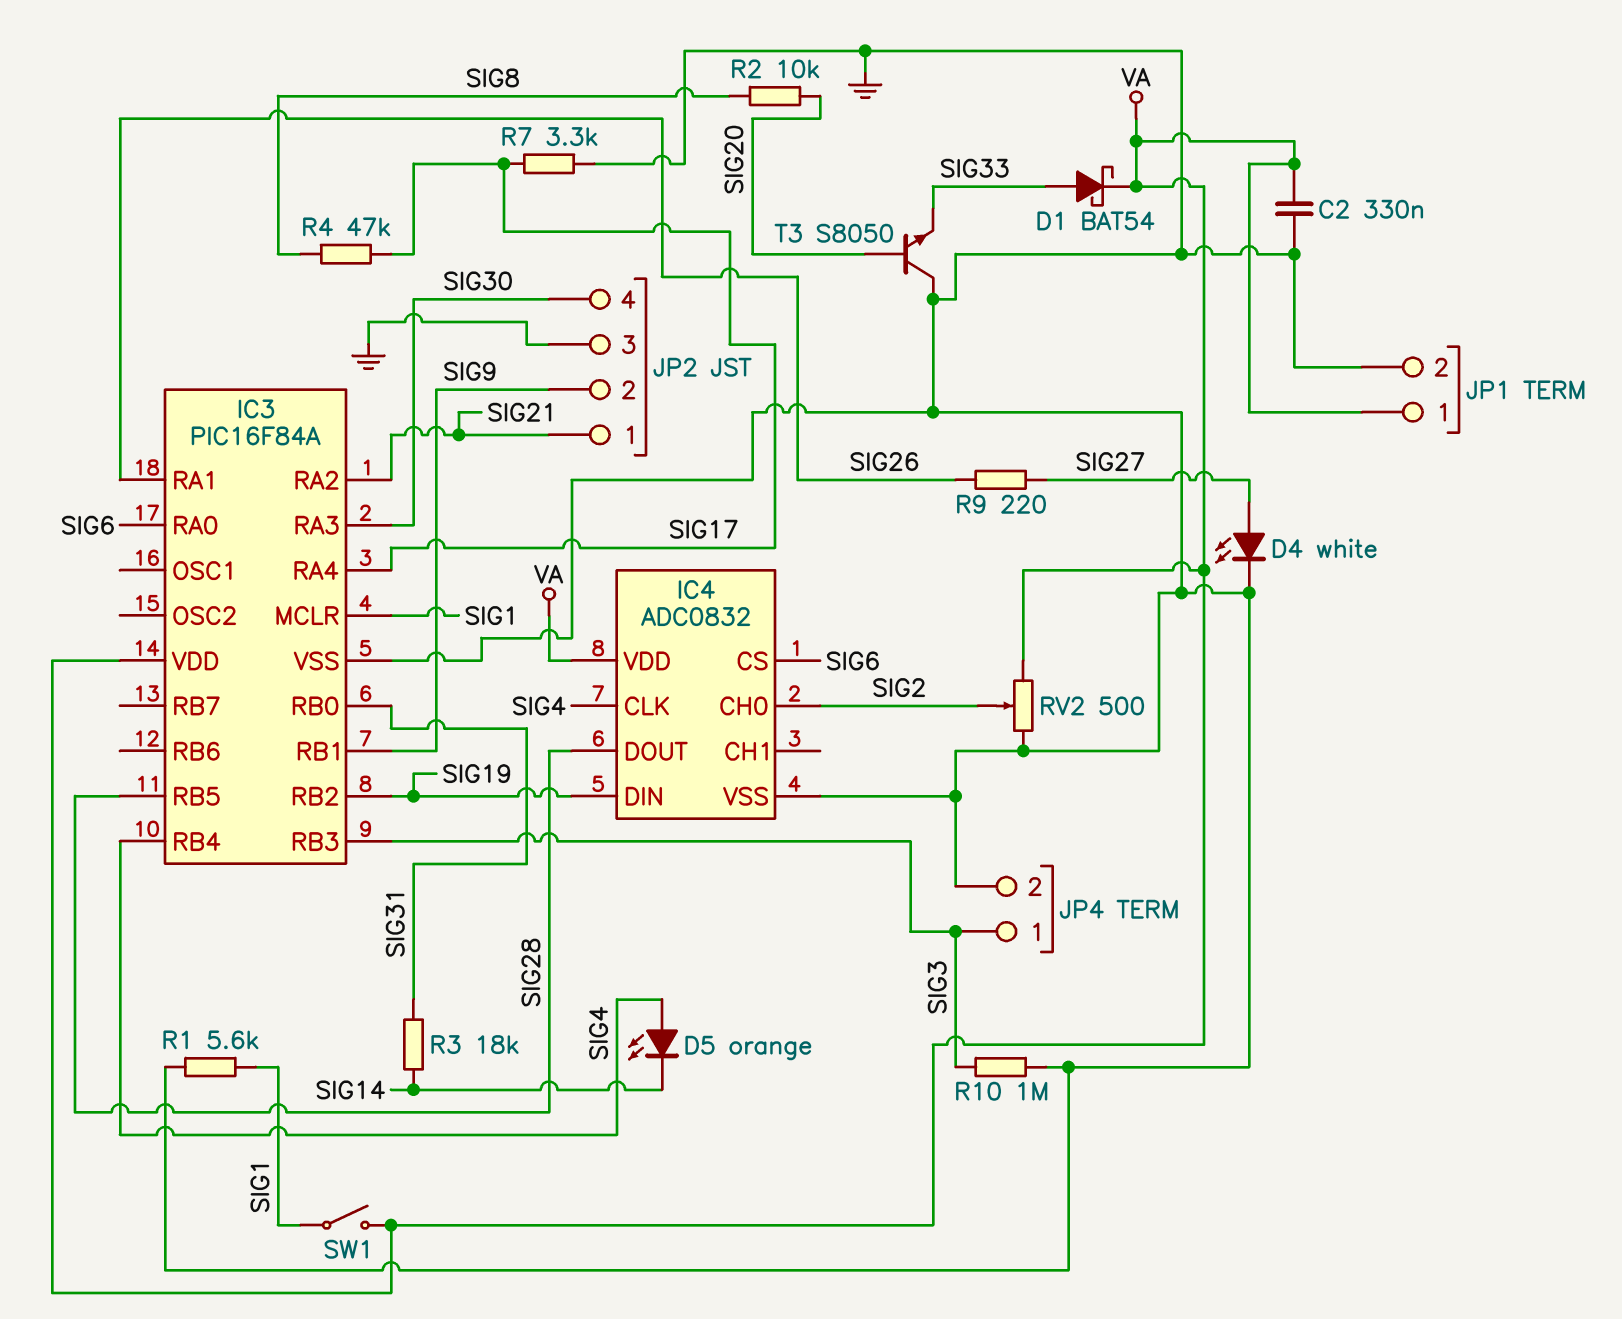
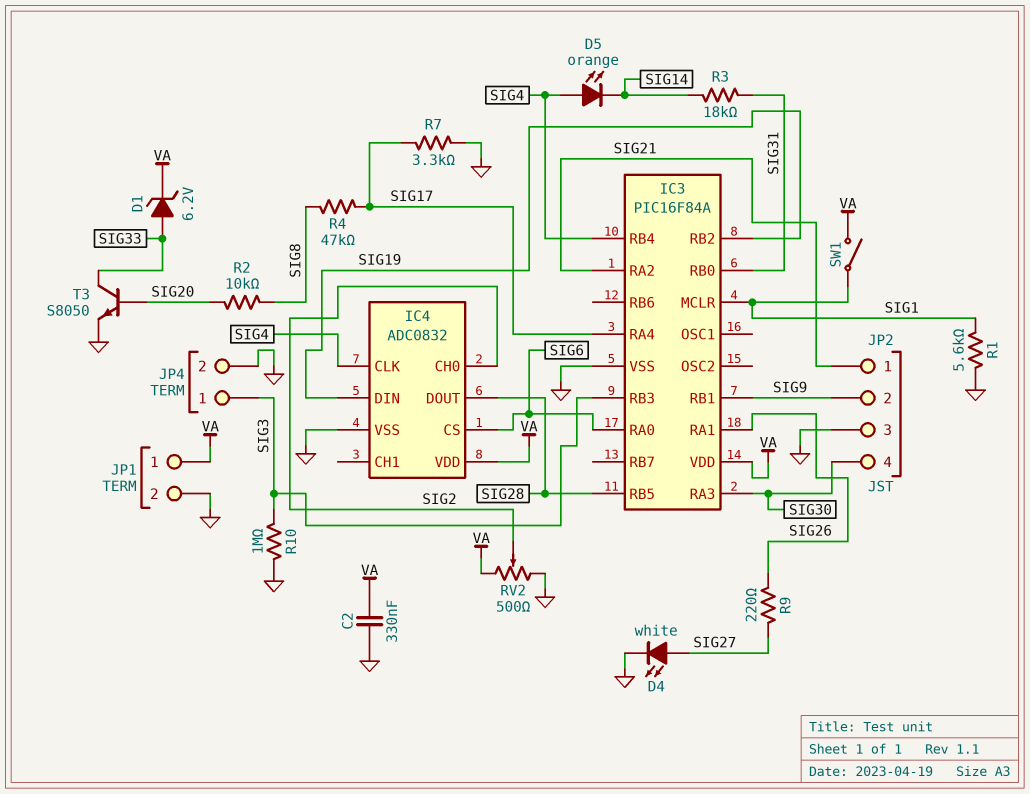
D1: schottky BAT54 (A SIG33, K VA) -> zener 6.2V (A SIG33, K VA)
T3: NPN S8050 (B SIG20, C GND, E SIG33) -> NPN S8050 (B SIG20, C SIG33, E GND)

